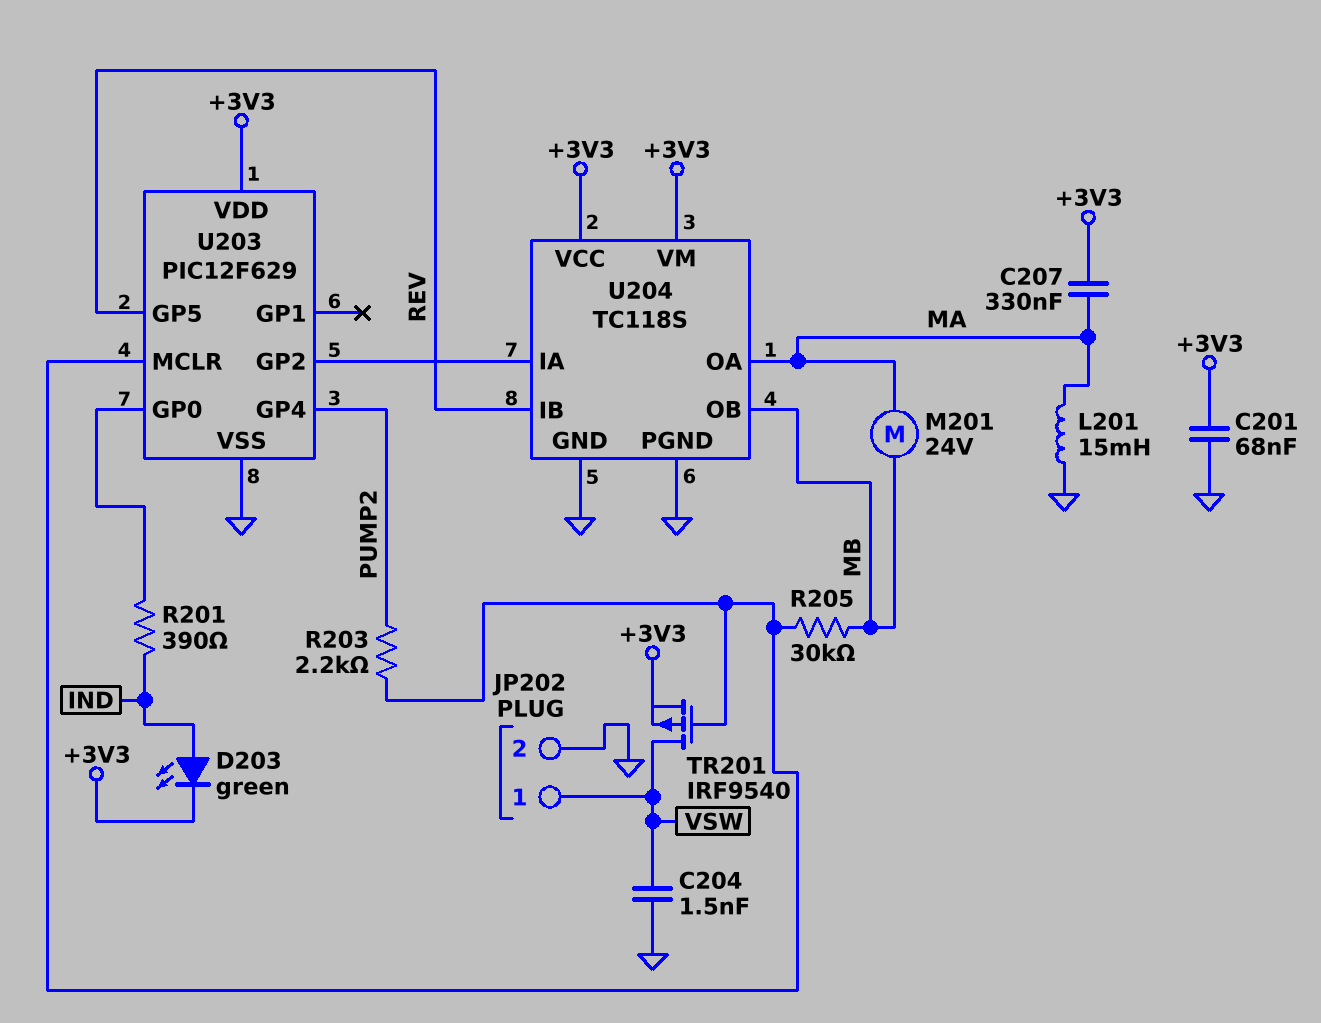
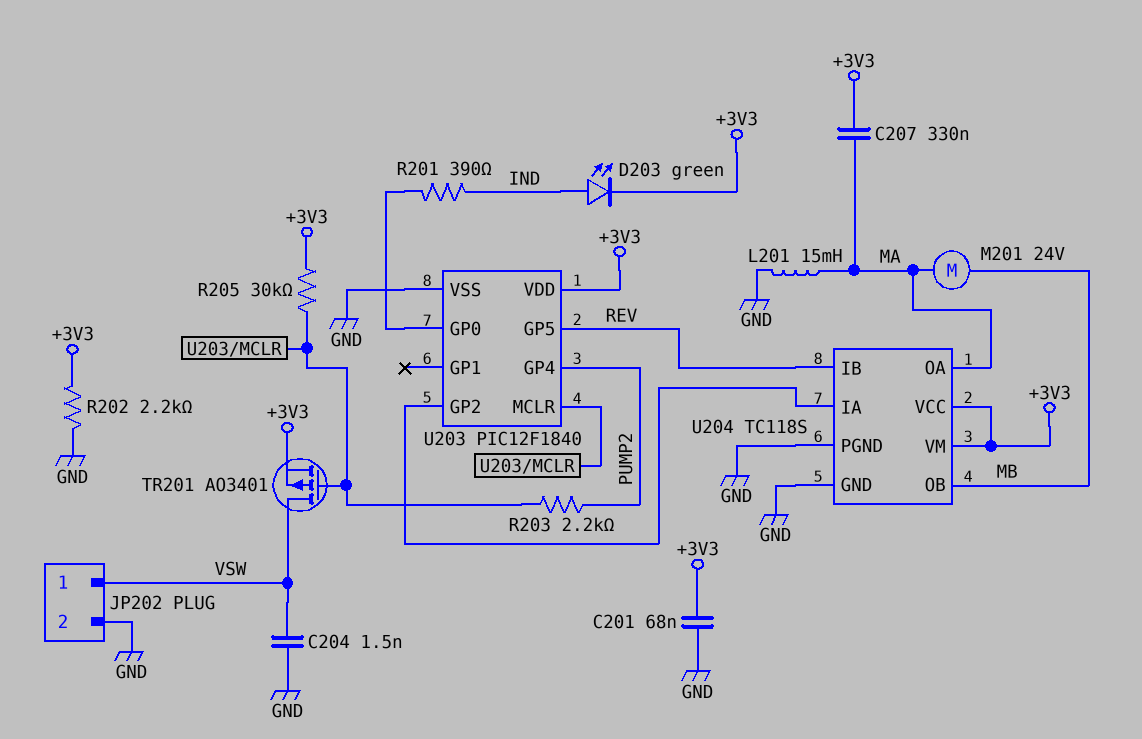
R202: none -> 2.2k (+3V3, GND)
R205: 30k (MB, U203/MCLR) -> 30k (+3V3, U203/MCLR)
TR201: PMOS IRF9540 (G U203/MCLR, D VSW, S +3V3) -> PMOS AO3401 (G U203/MCLR, D VSW, S +3V3)
U203: PIC12F629 -> PIC12F1840

